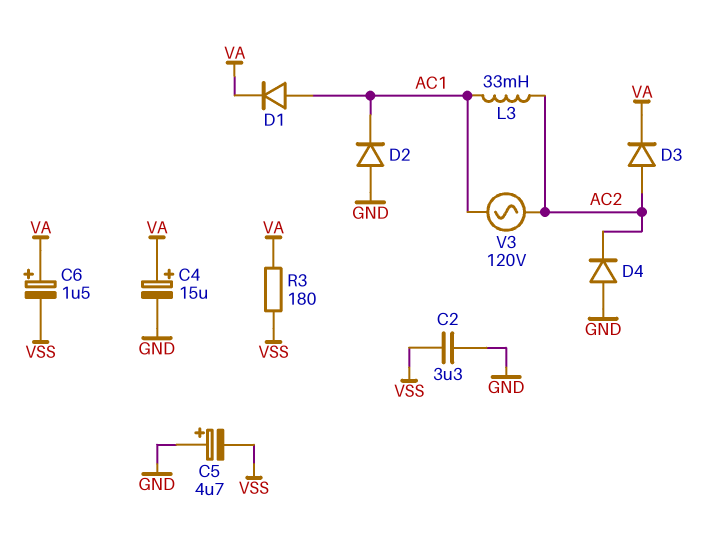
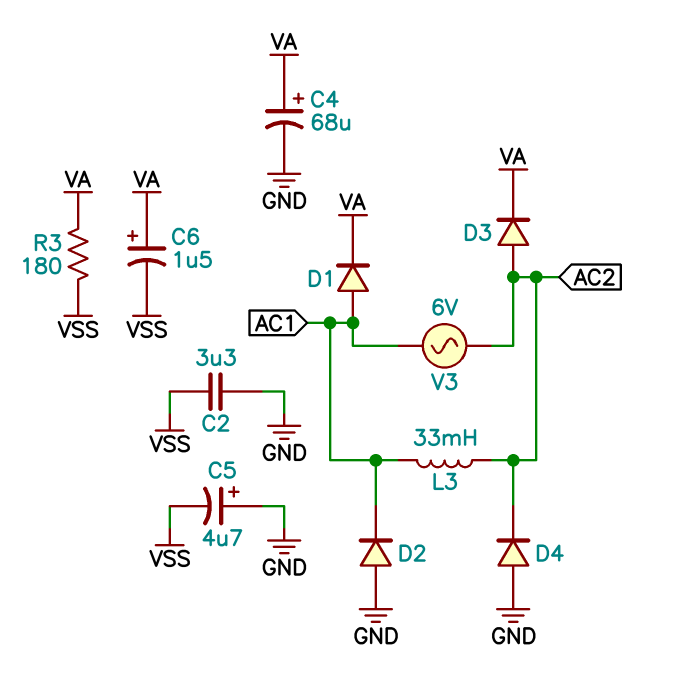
C4: 15uF (plus VA, minus GND) -> 68uF (plus VA, minus GND)
V3: AC 120V (AC1, AC2) -> AC 6V (AC1, AC2)

